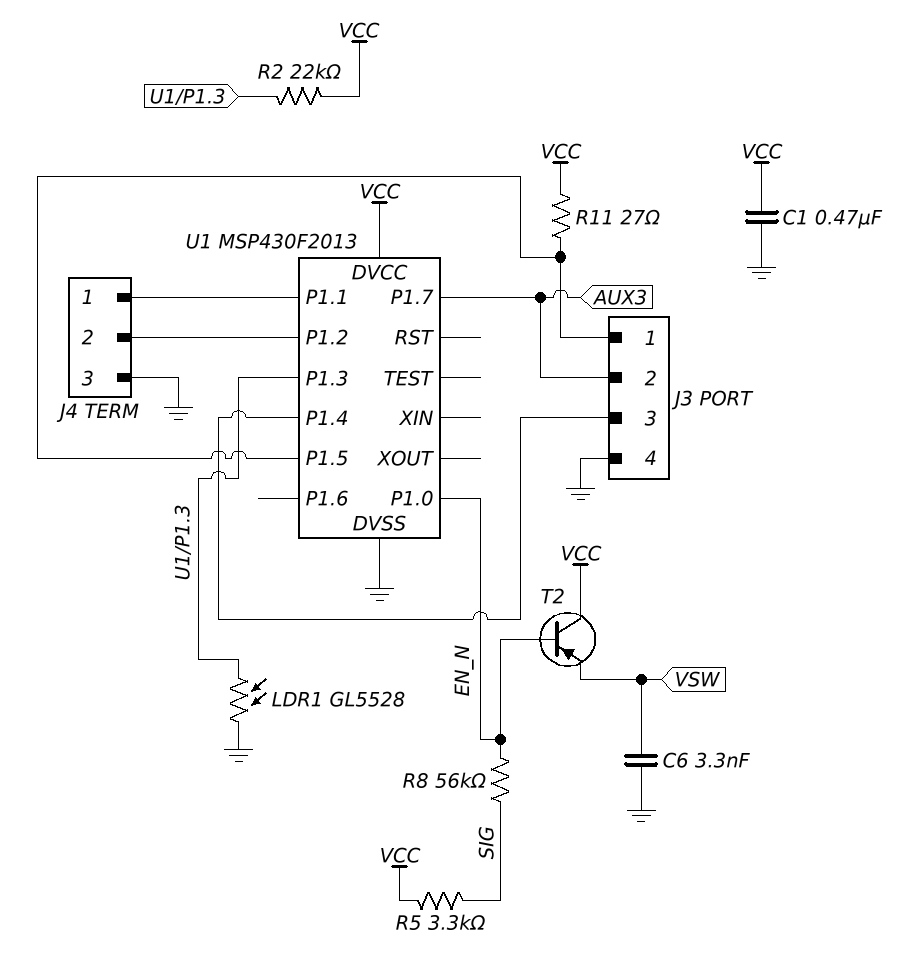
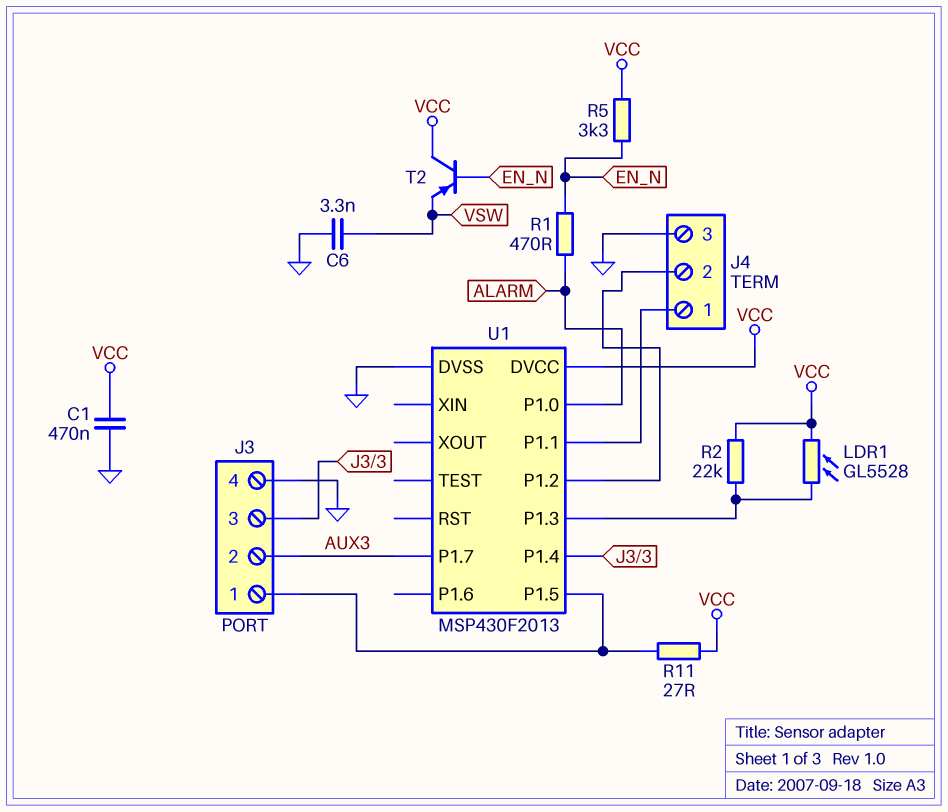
LDR1: GL5528 (GND, U1/P1.3) -> GL5528 (U1/P1.3, VCC)
R1: none -> 470 (ALARM, EN_N)
R5: 3.3k (SIG, VCC) -> 3.3k (EN_N, VCC)
R8: 56k (EN_N, SIG) -> none
U1 pin P1.0: EN_N -> ALARM

